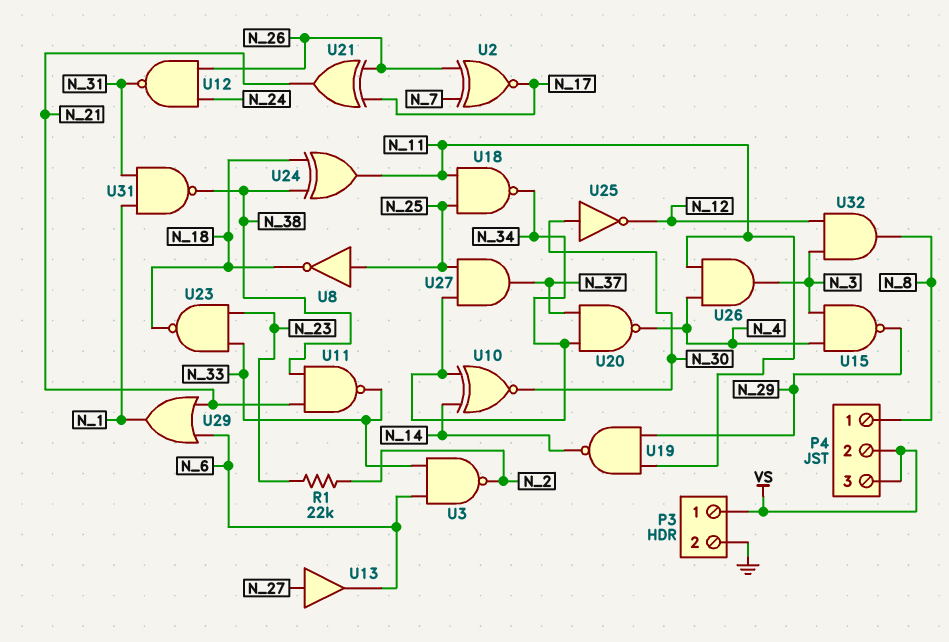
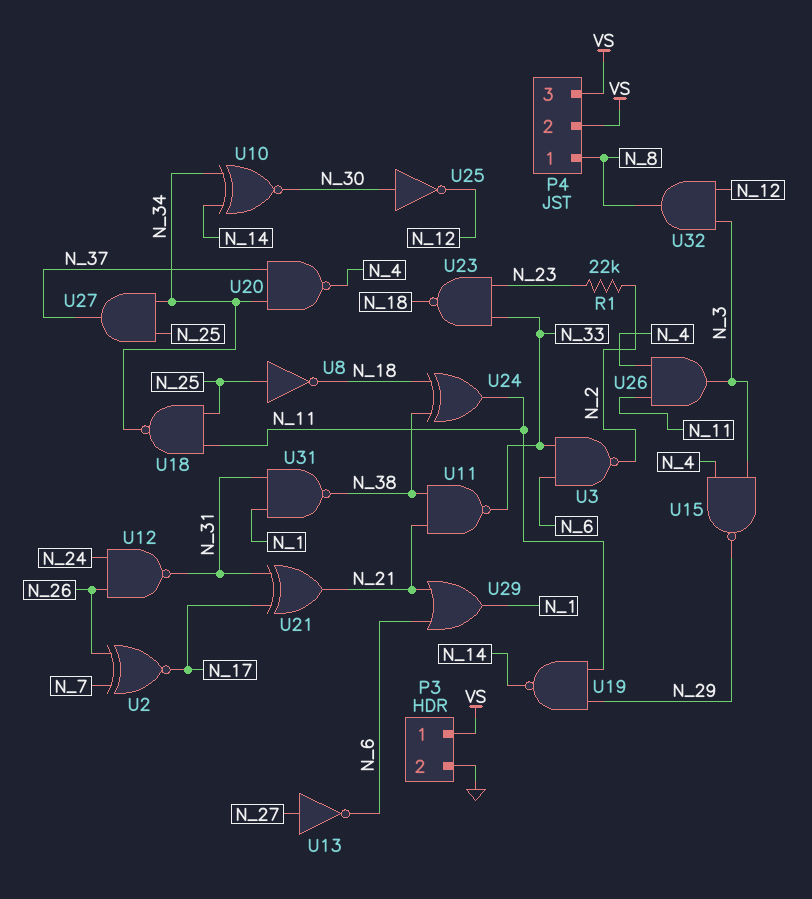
U13: buffer (in N_27, out N_6) -> NOT (in N_27, out N_6)
U21: XOR (in N_17, in N_26, out N_21) -> XOR (in N_17, in N_31, out N_21)

